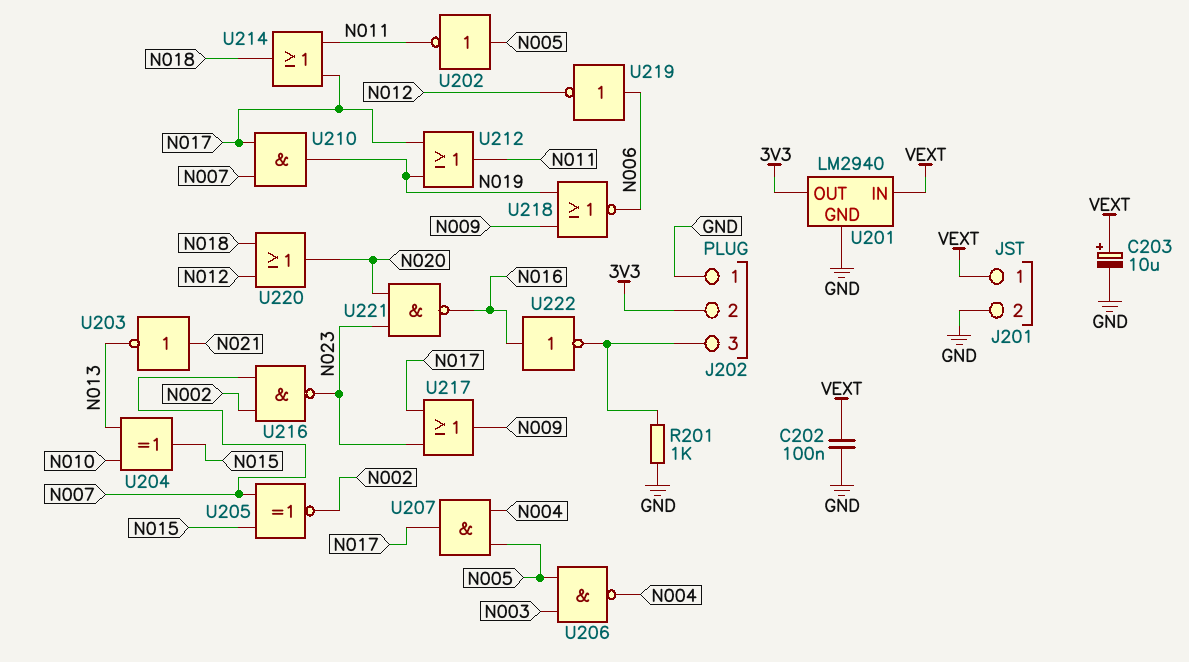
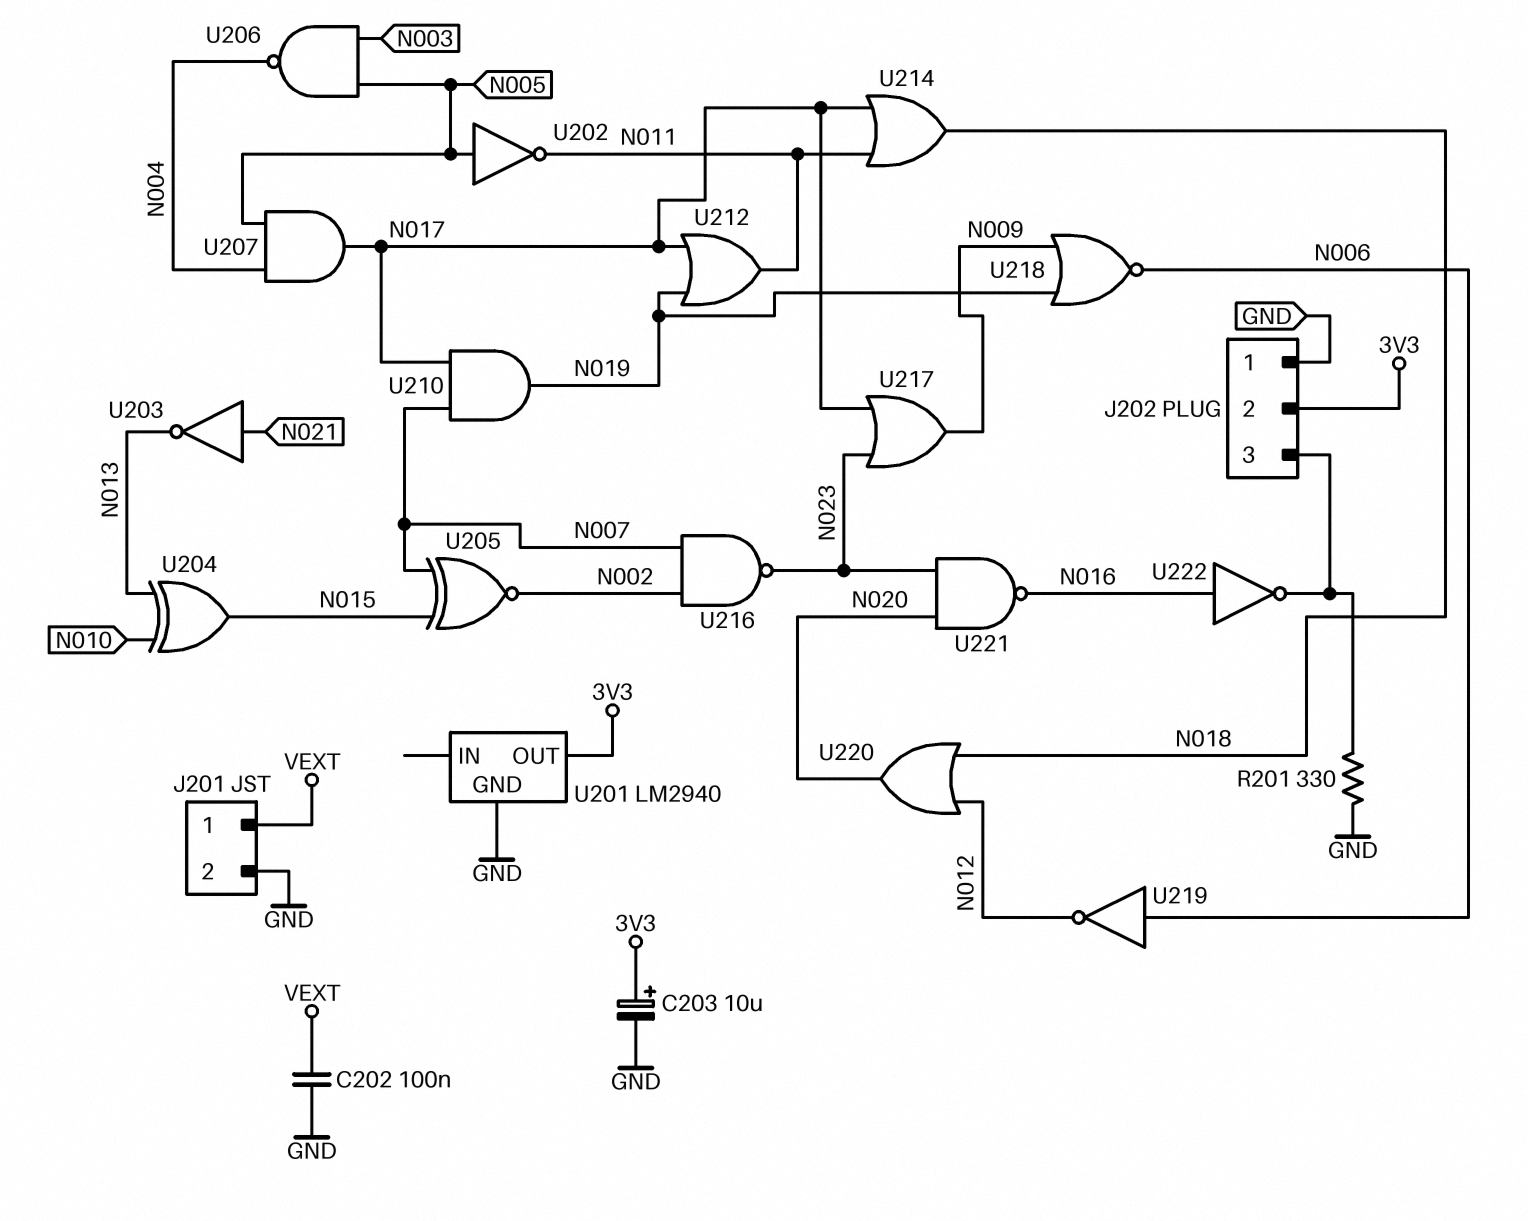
C203: 10uF (plus VEXT, minus GND) -> 10uF (plus 3V3, minus GND)
R201: 1k (GND, J202/3) -> 330 (GND, J202/3)
U201 pin IN: VEXT -> none

